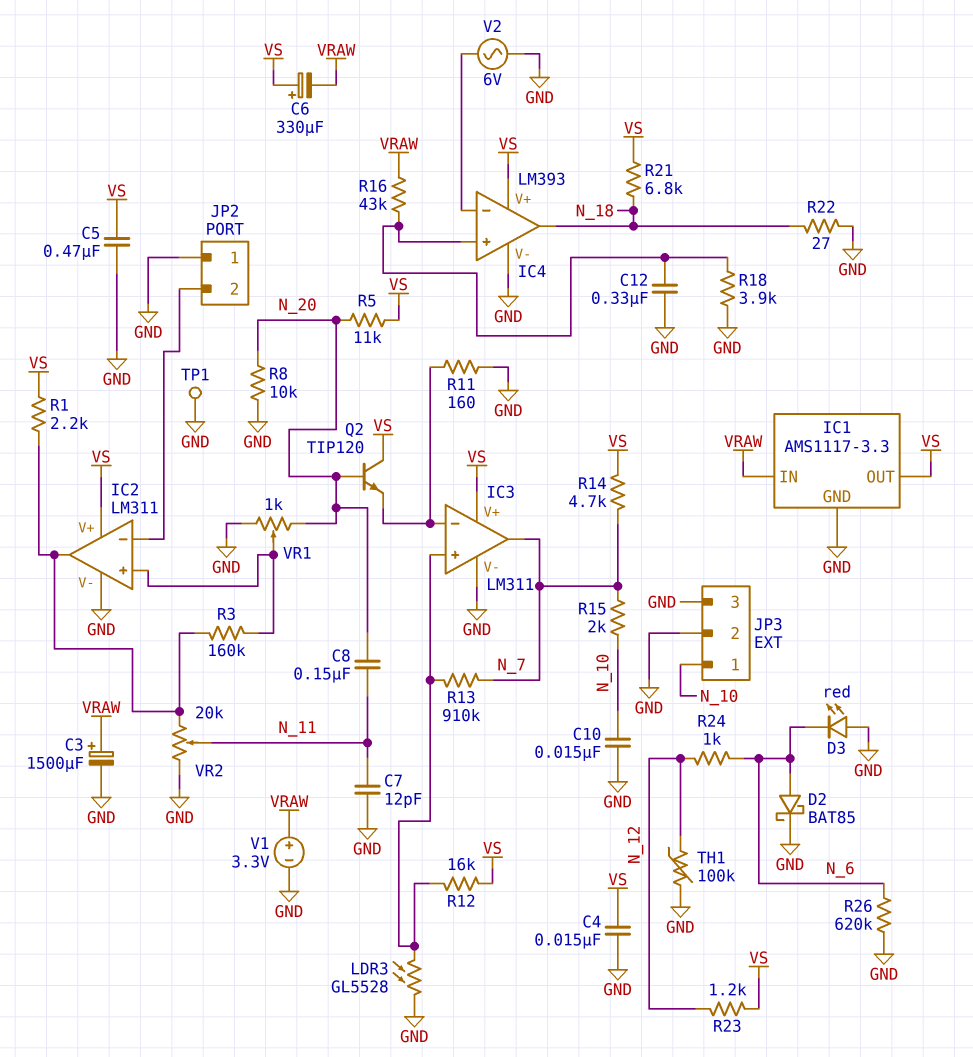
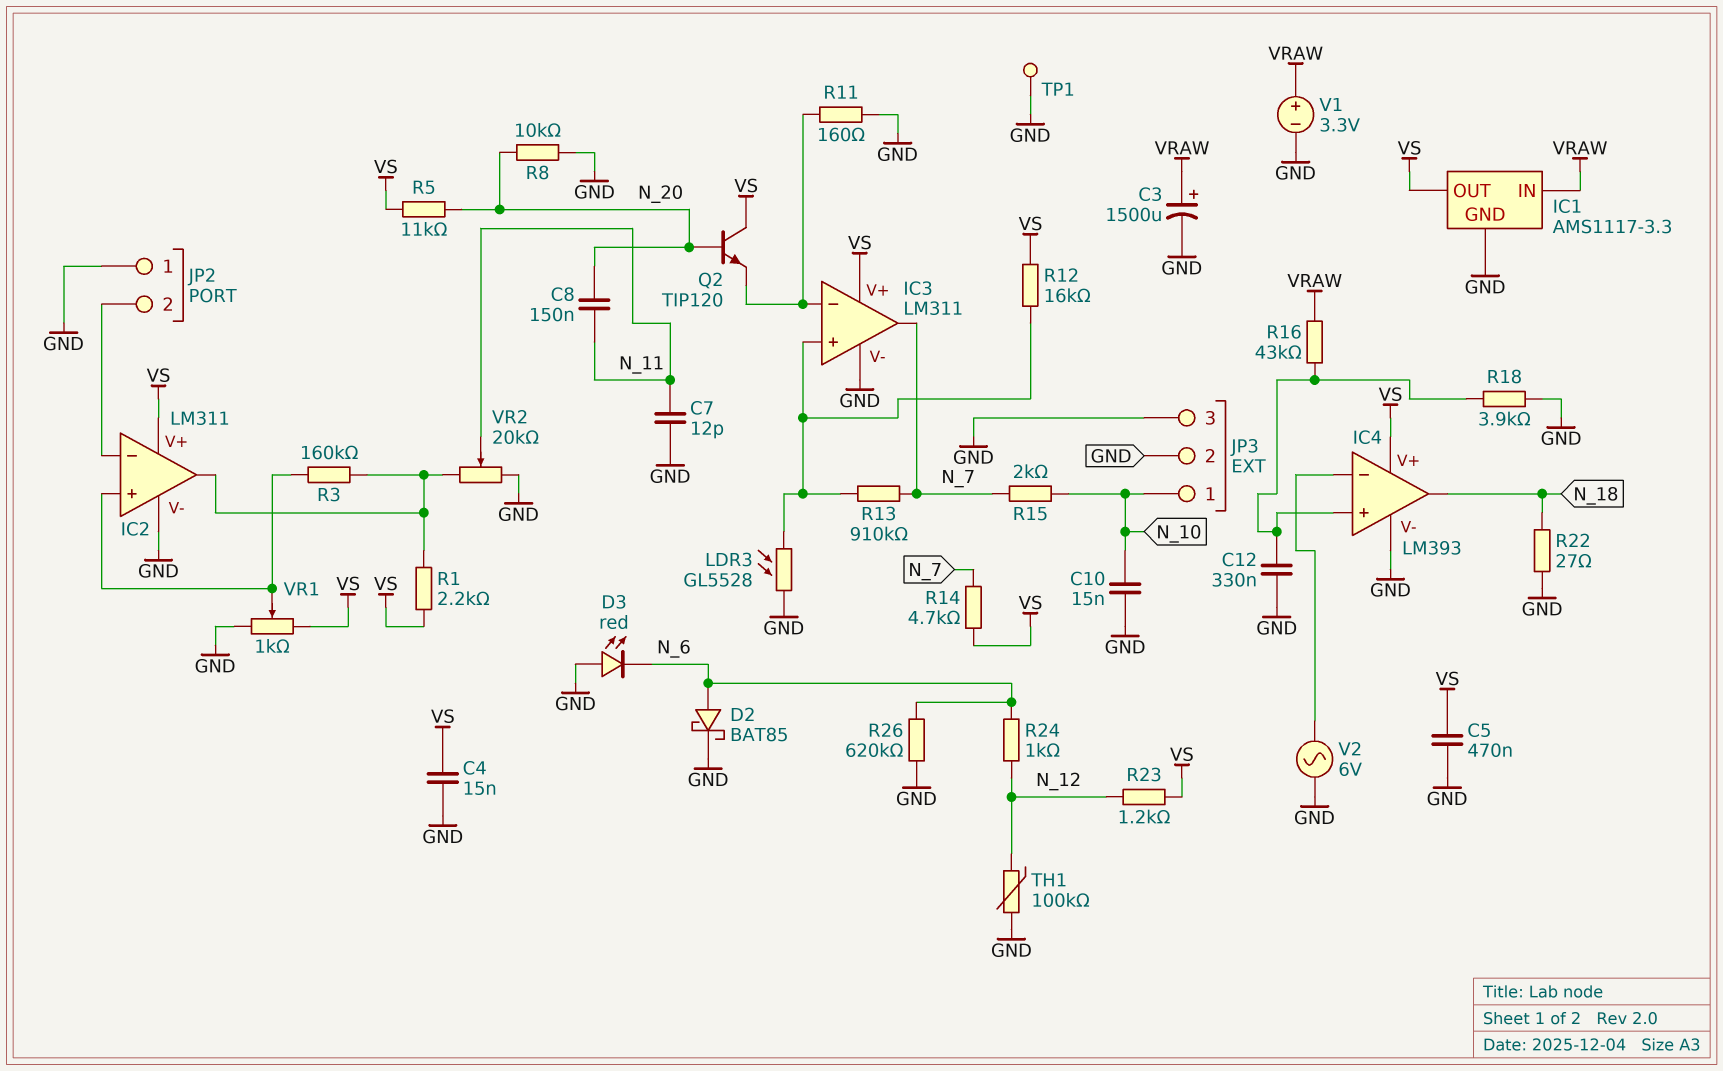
C6: 330uF (plus VS, minus VRAW) -> none
R21: 6.8k (N_18, VS) -> none
VR1: 1k (GND, N_20, wiper IC2/in+) -> 1k (GND, VS, wiper IC2/in+)

